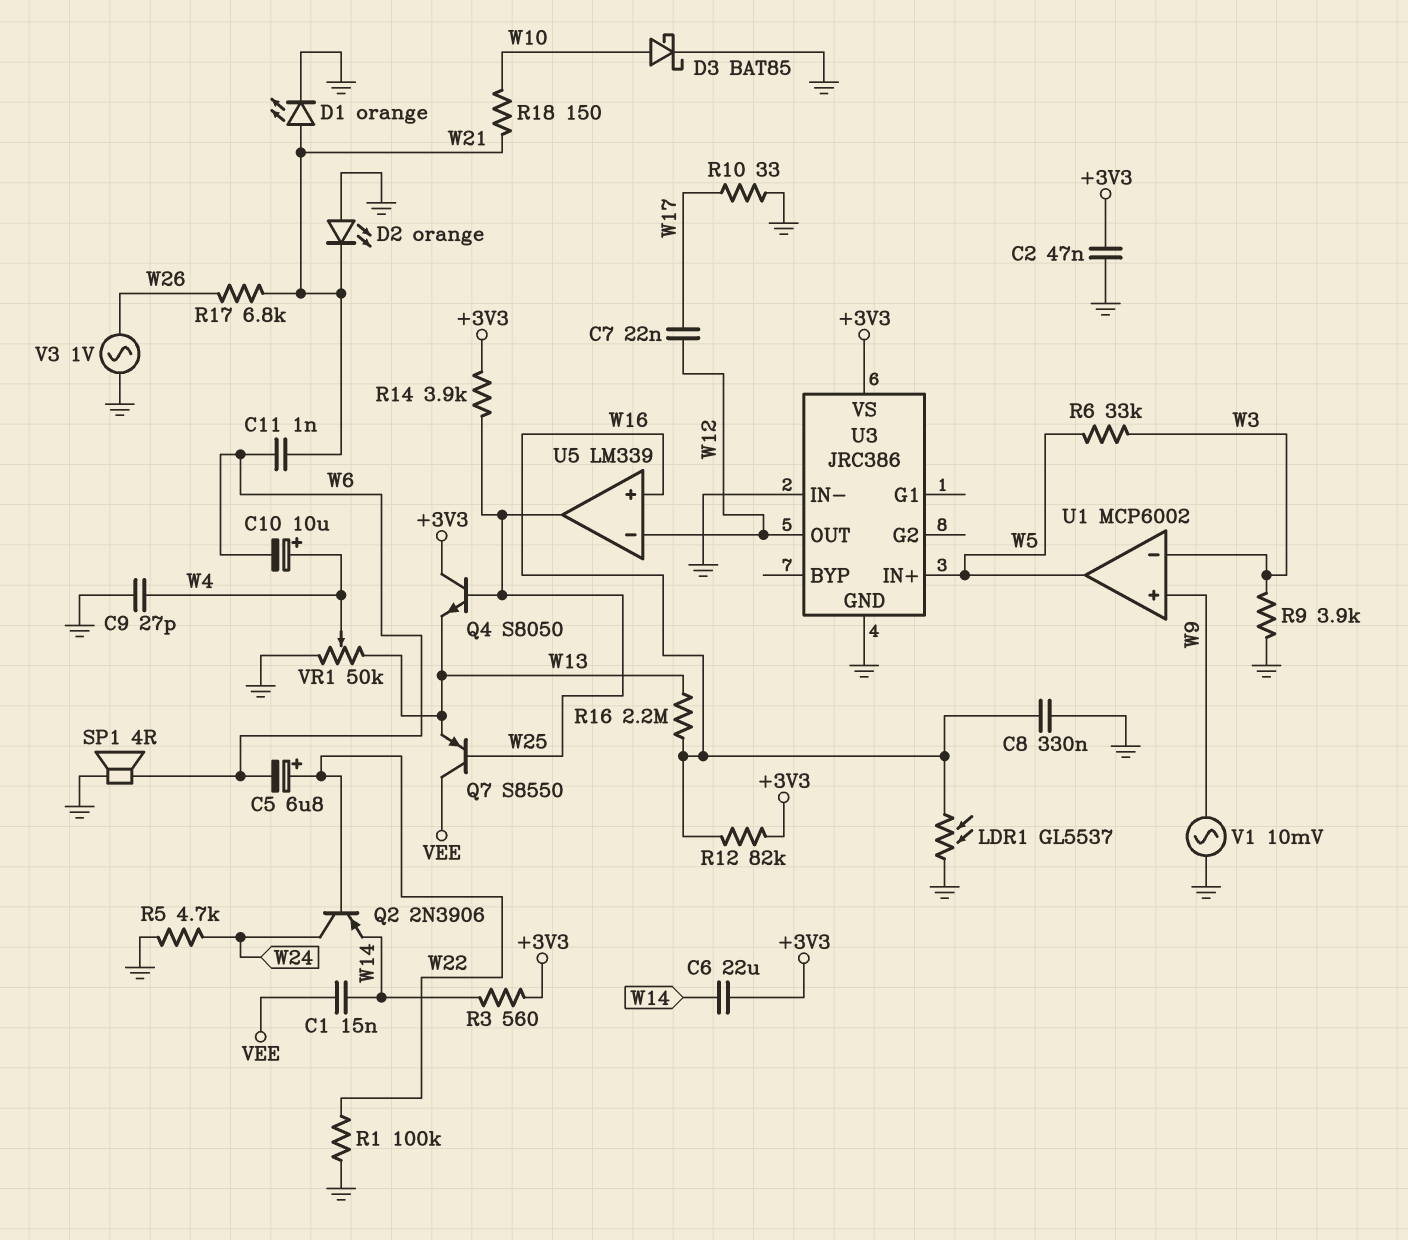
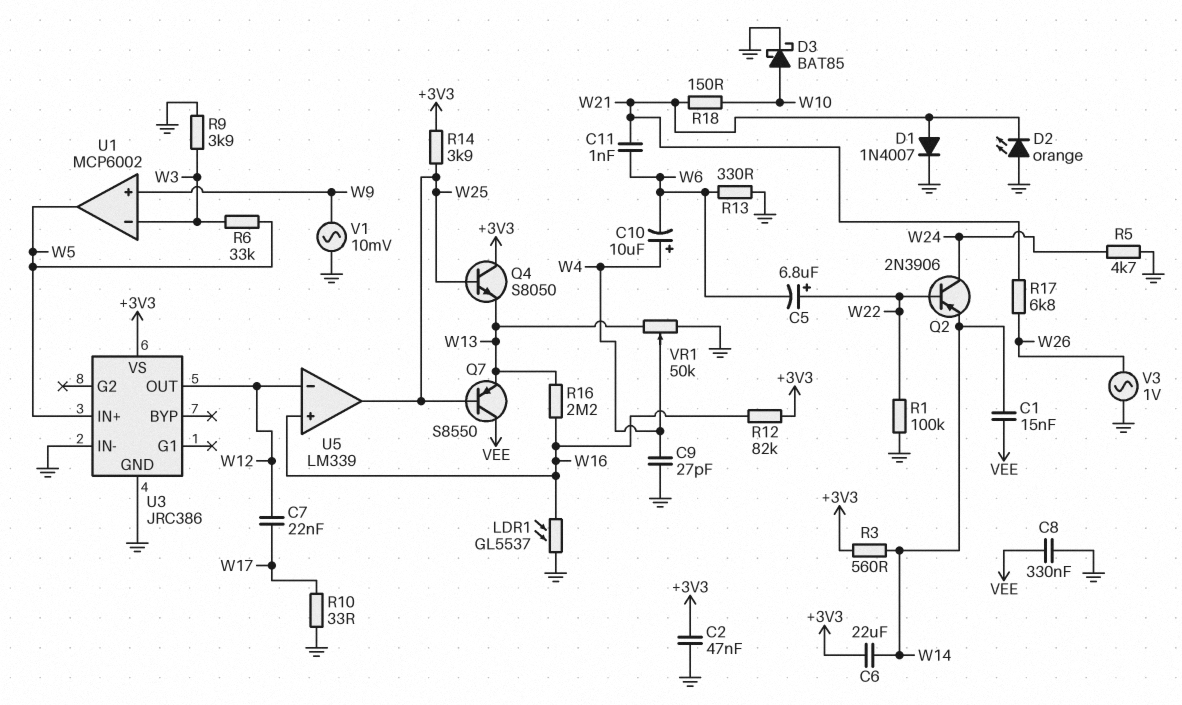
C8: 330nF (GND, W16) -> 330nF (GND, VEE)
D1: LED orange (A W21, K GND) -> diode 1N4007 (A W21, K GND)
R13: none -> 330 (GND, W6)
SP1: speaker 4R (GND, W6) -> none

